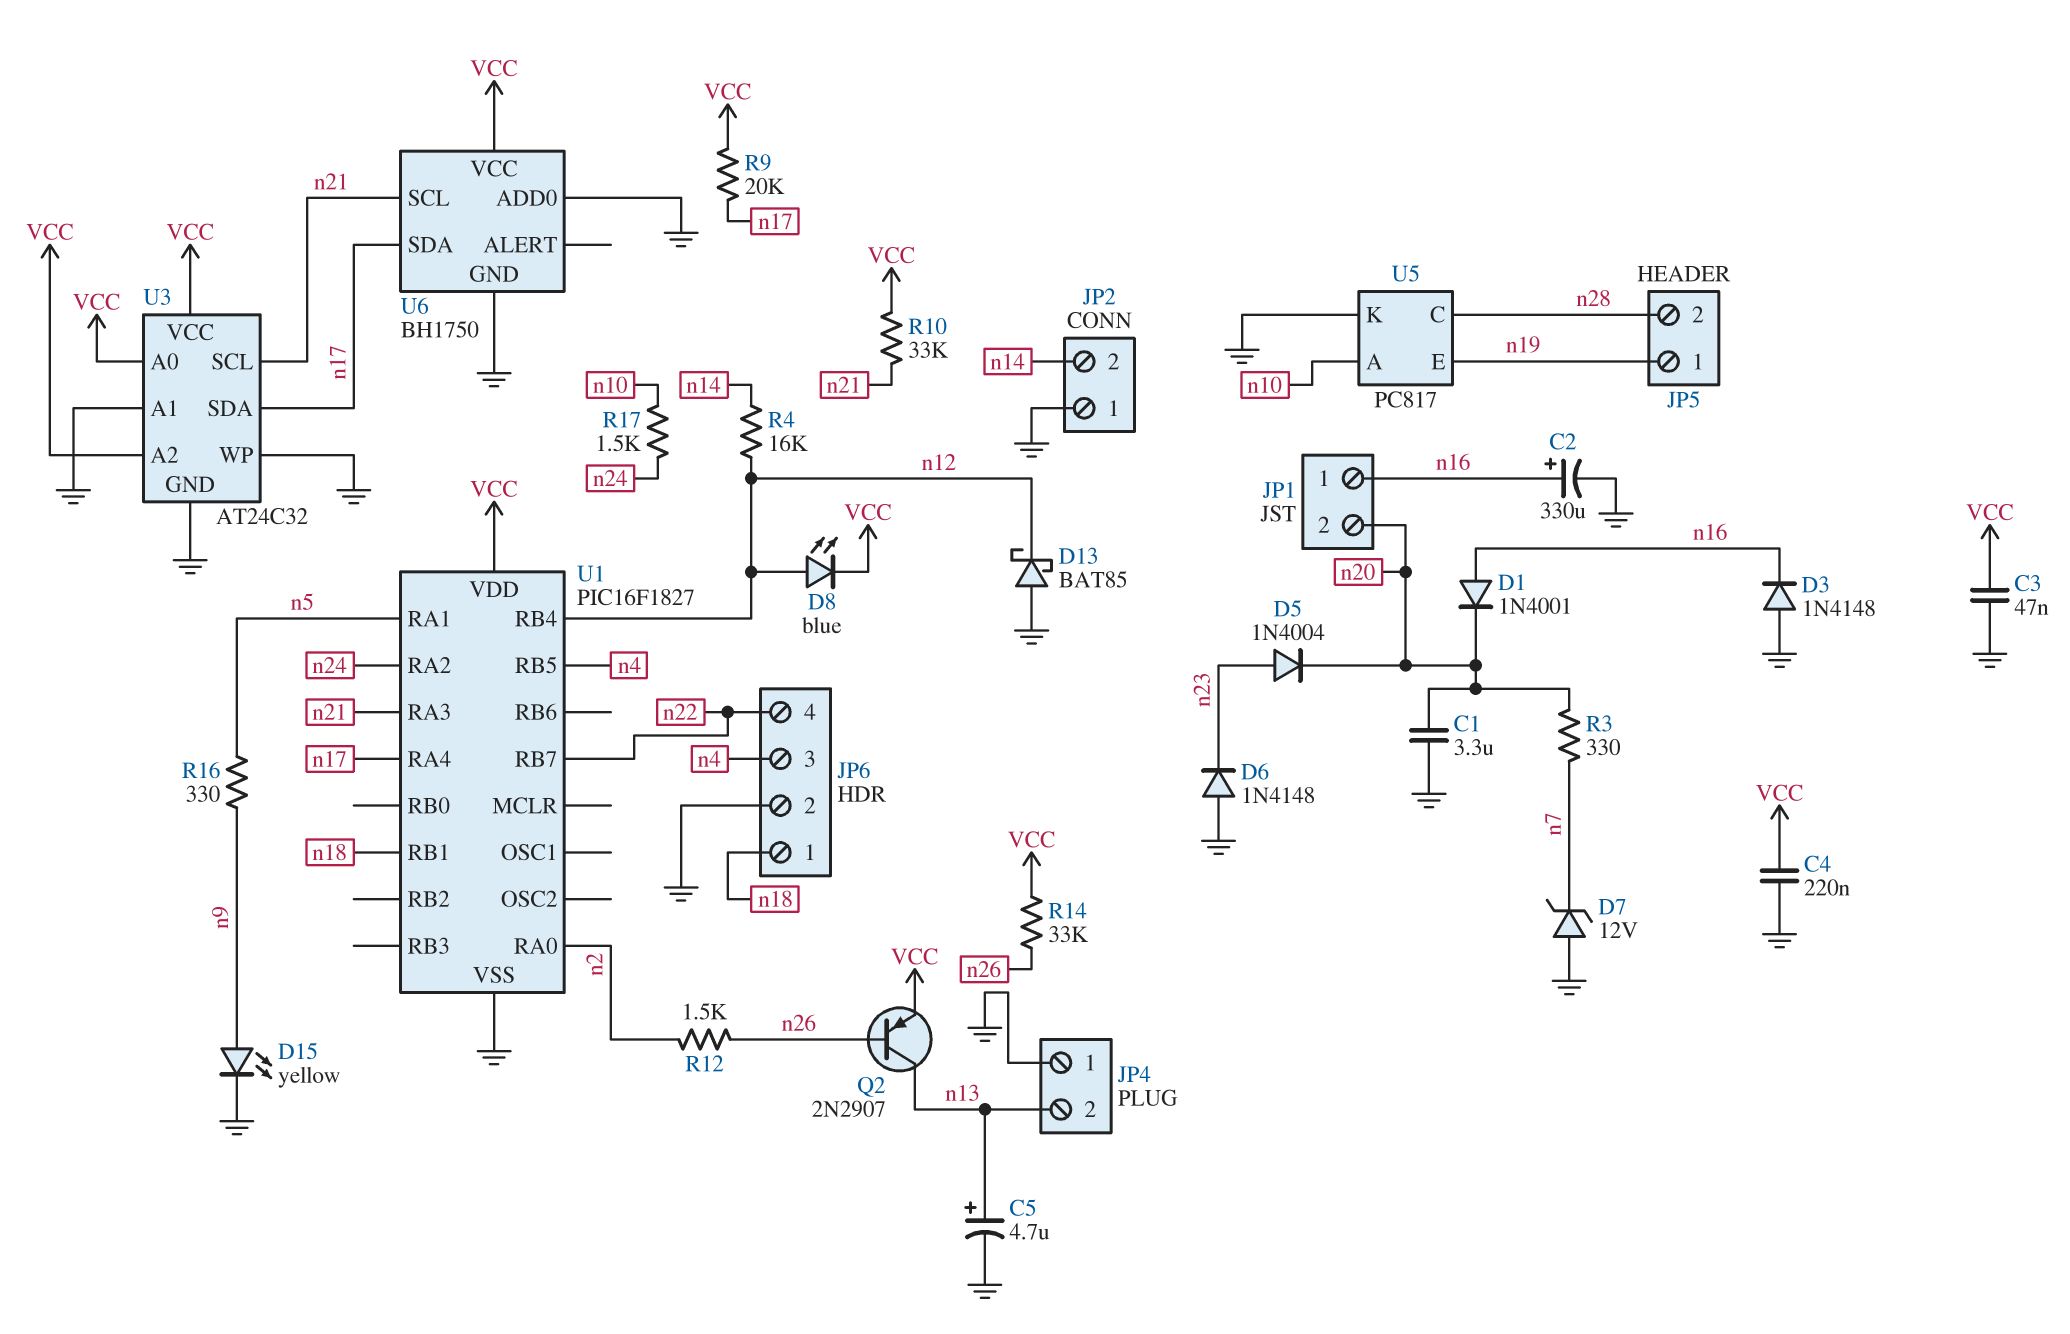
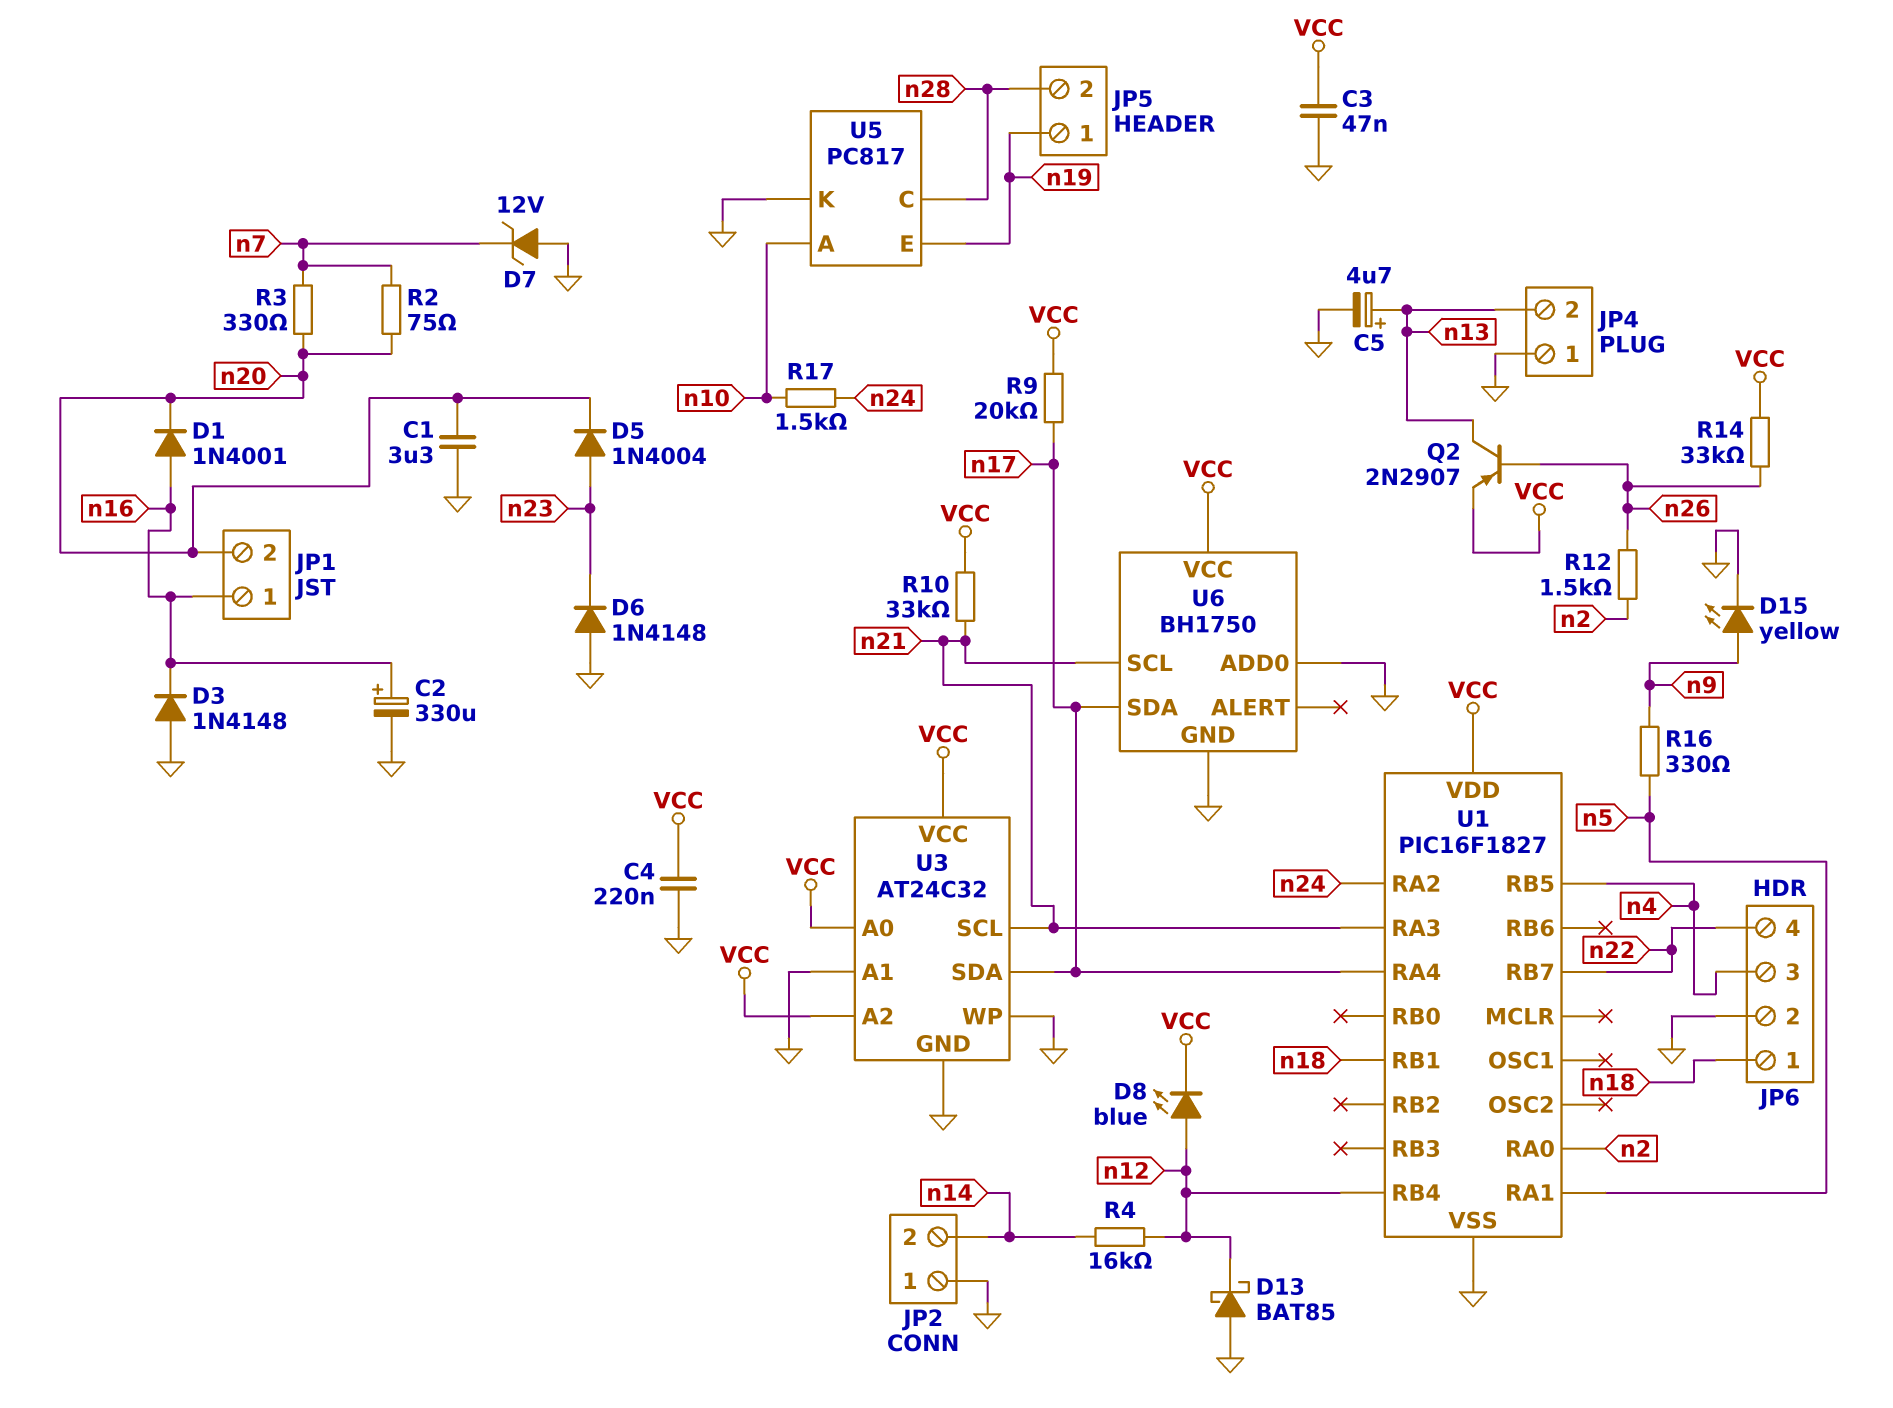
R2: none -> 75 (n7, n20)

